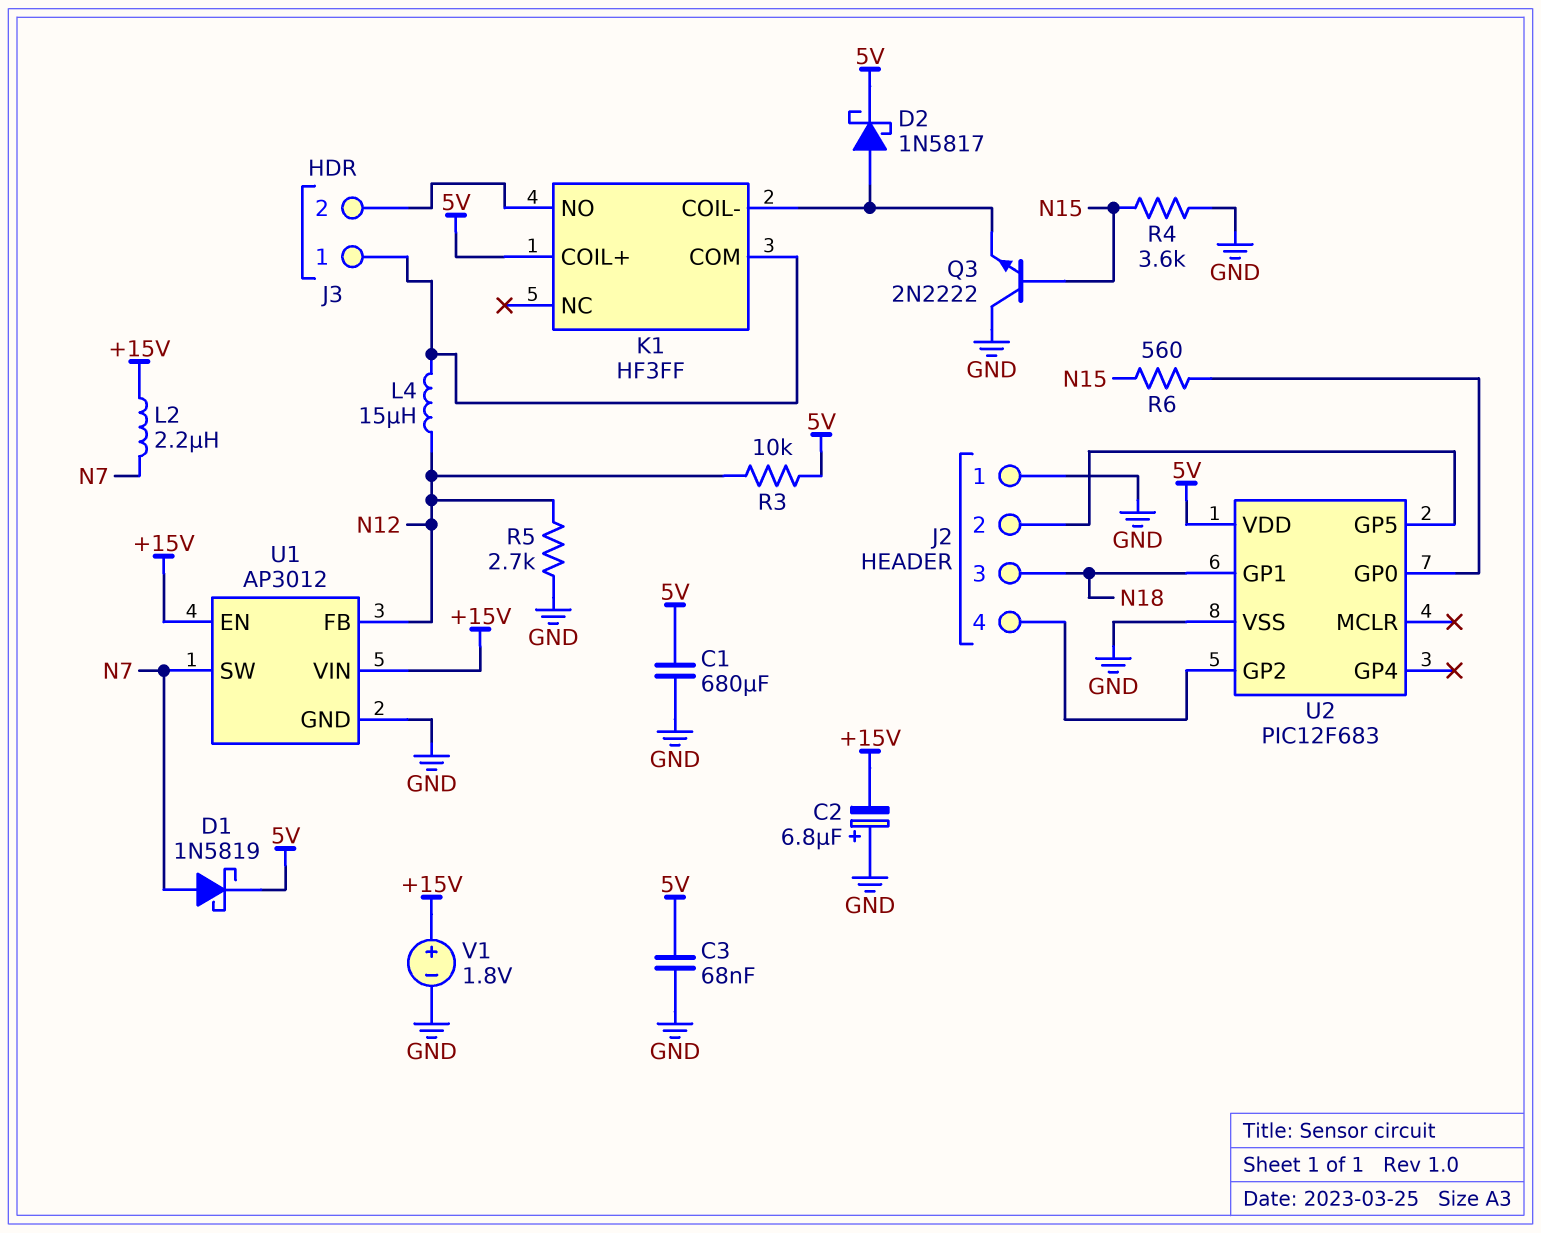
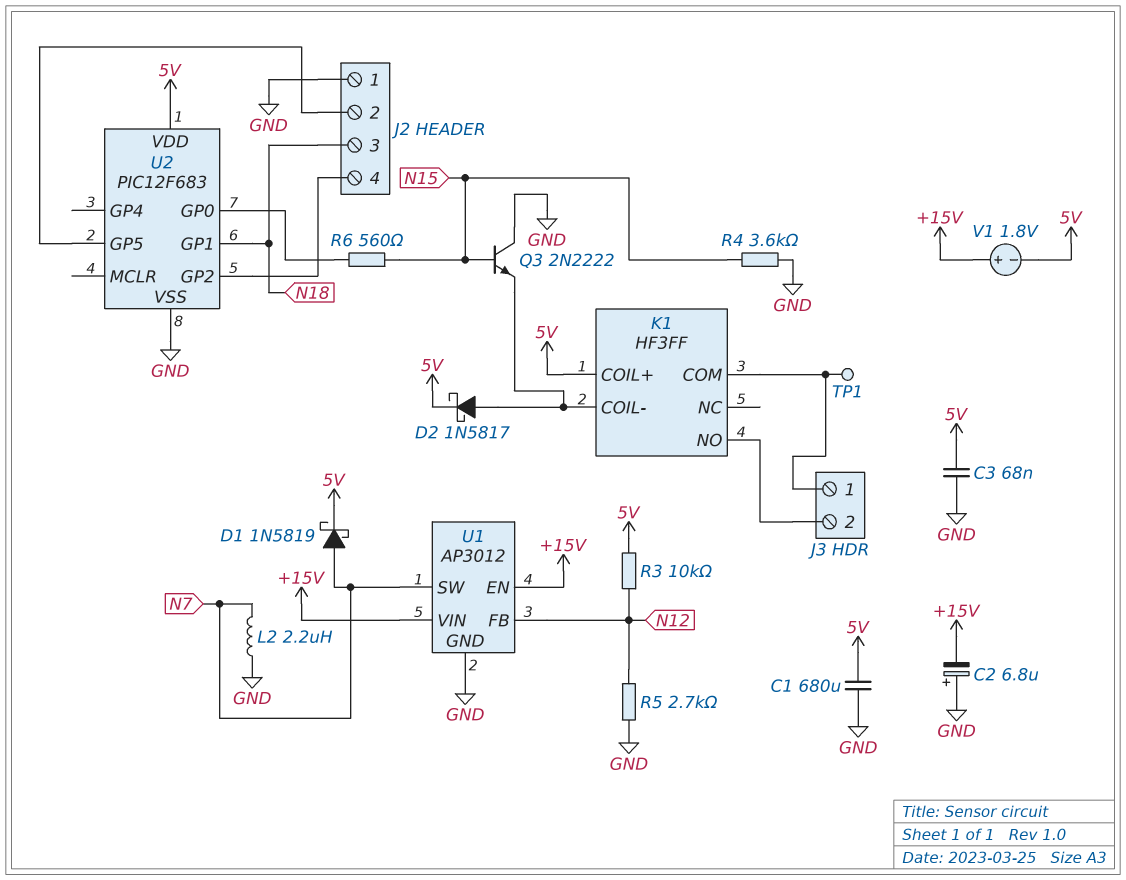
L2: 2.2uH (+15V, N7) -> 2.2uH (GND, N7)
L4: 15uH (J3/1, N12) -> none
TP1: none -> test point (J3/1)
V1: 1.8V (plus +15V, minus GND) -> 1.8V (plus +15V, minus 5V)

